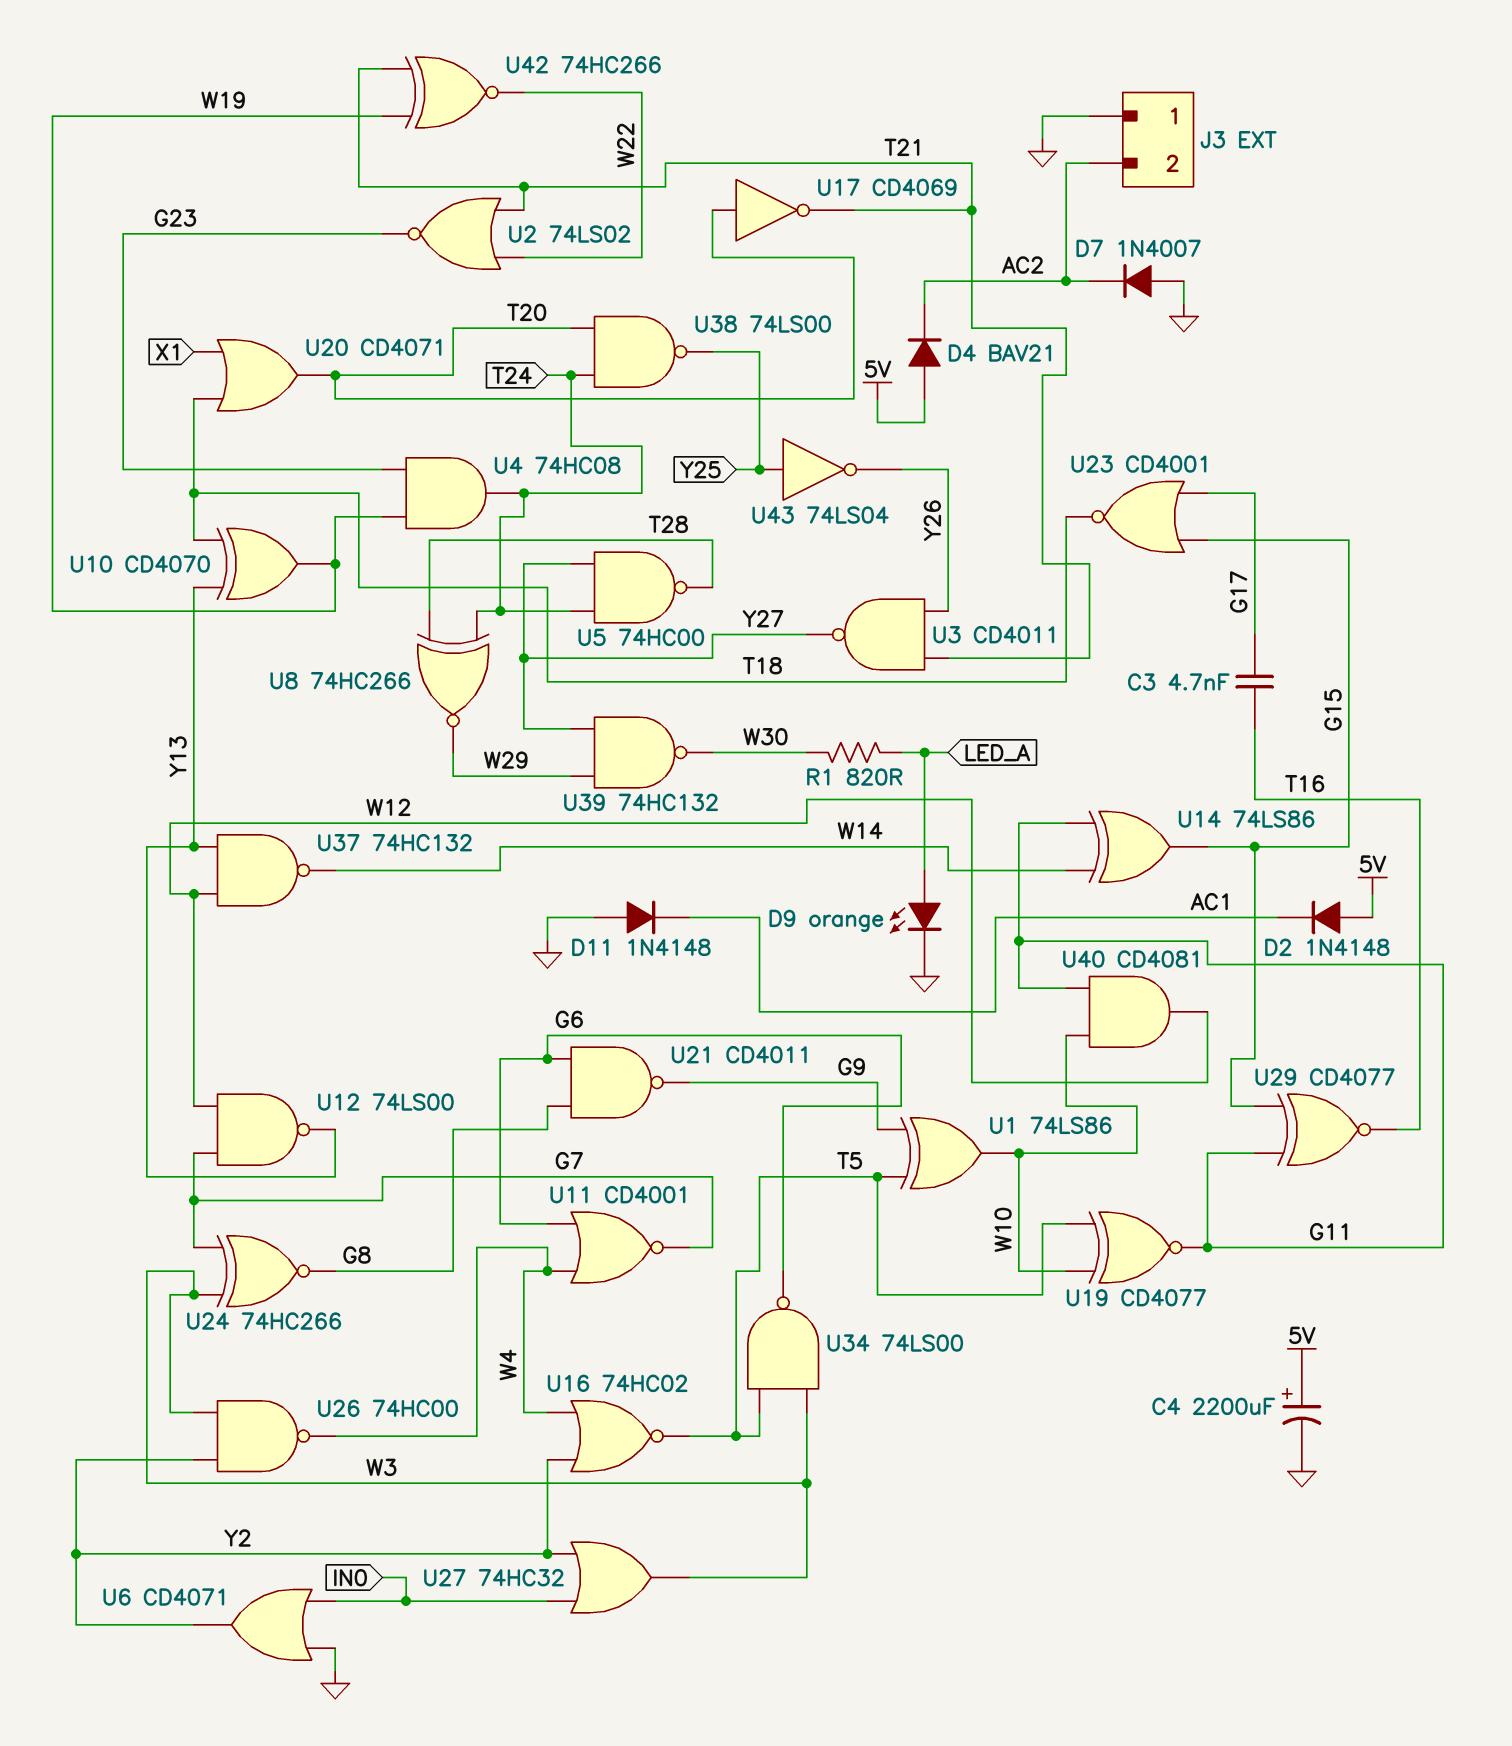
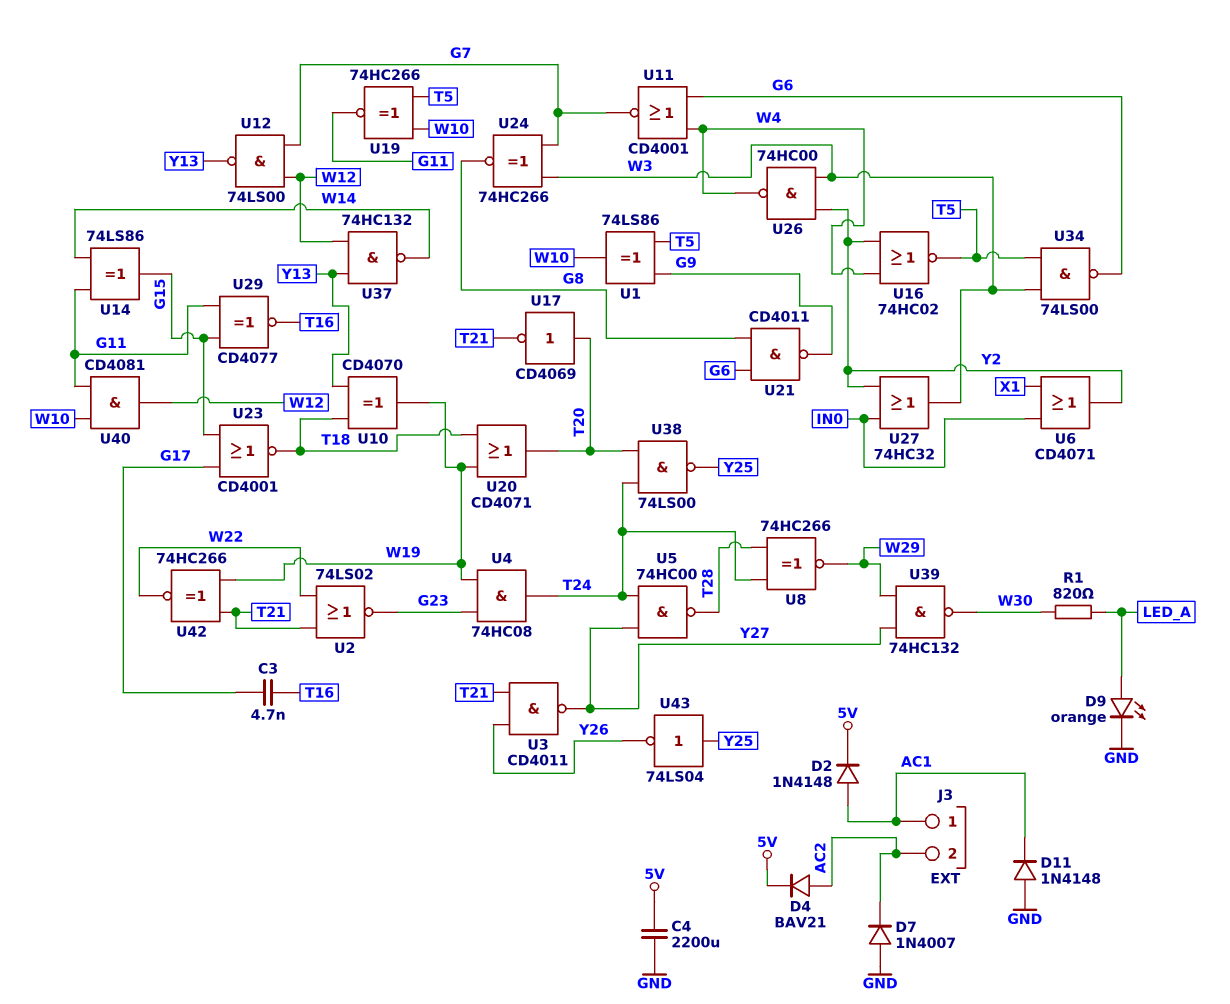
C4: 2200uF (plus 5V, minus GND) -> 2200uF (5V, GND)
D2: diode 1N4148 (A 5V, K AC1) -> diode 1N4148 (A AC1, K 5V)
D4: diode BAV21 (A 5V, K AC2) -> diode BAV21 (A AC2, K 5V)
J3 pin 1: GND -> AC1
U6: OR CD4071 (in GND, in IN0, out Y2) -> OR CD4071 (in IN0, in X1, out Y2)
U19: XNOR CD4077 (in T5, in W10, out G11) -> XNOR 74HC266 (in T5, in W10, out G11)
U20: OR CD4071 (in T18, in X1, out T20) -> OR CD4071 (in T18, in W19, out T20)

